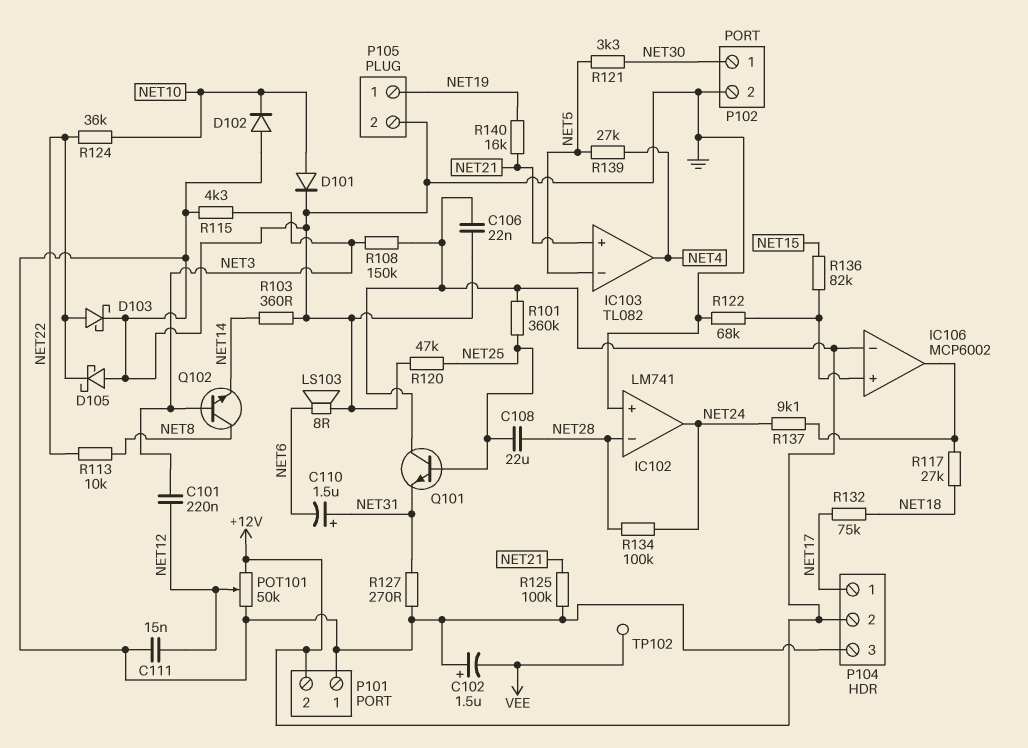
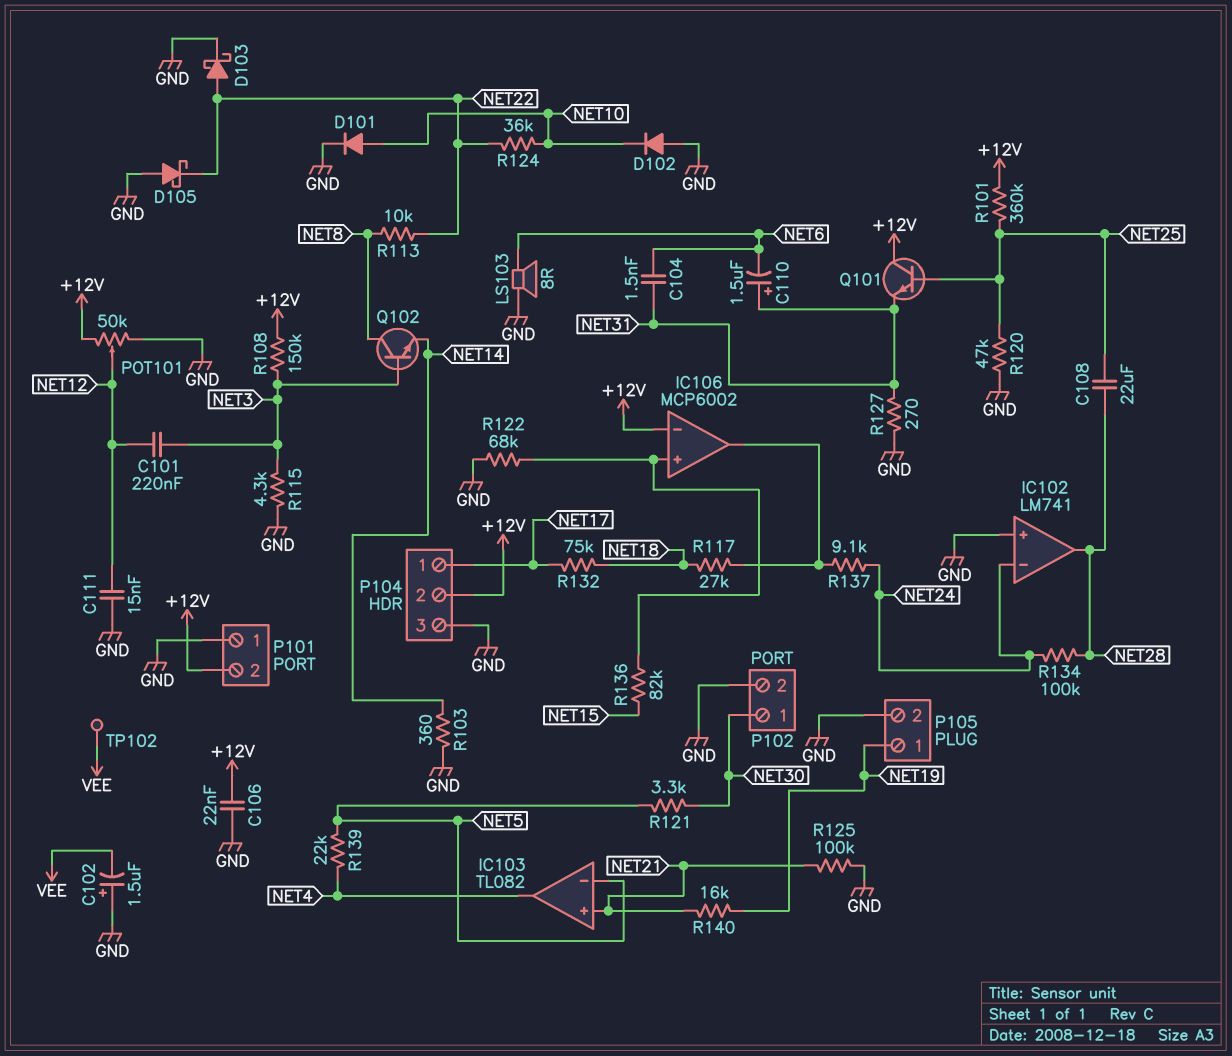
C104: none -> 1.5nF (NET6, NET31)
IC102 pin in-: NET28 -> NET24
IC102 pin out: NET24 -> NET28
R139: 27k (NET4, NET5) -> 22k (NET4, NET5)

